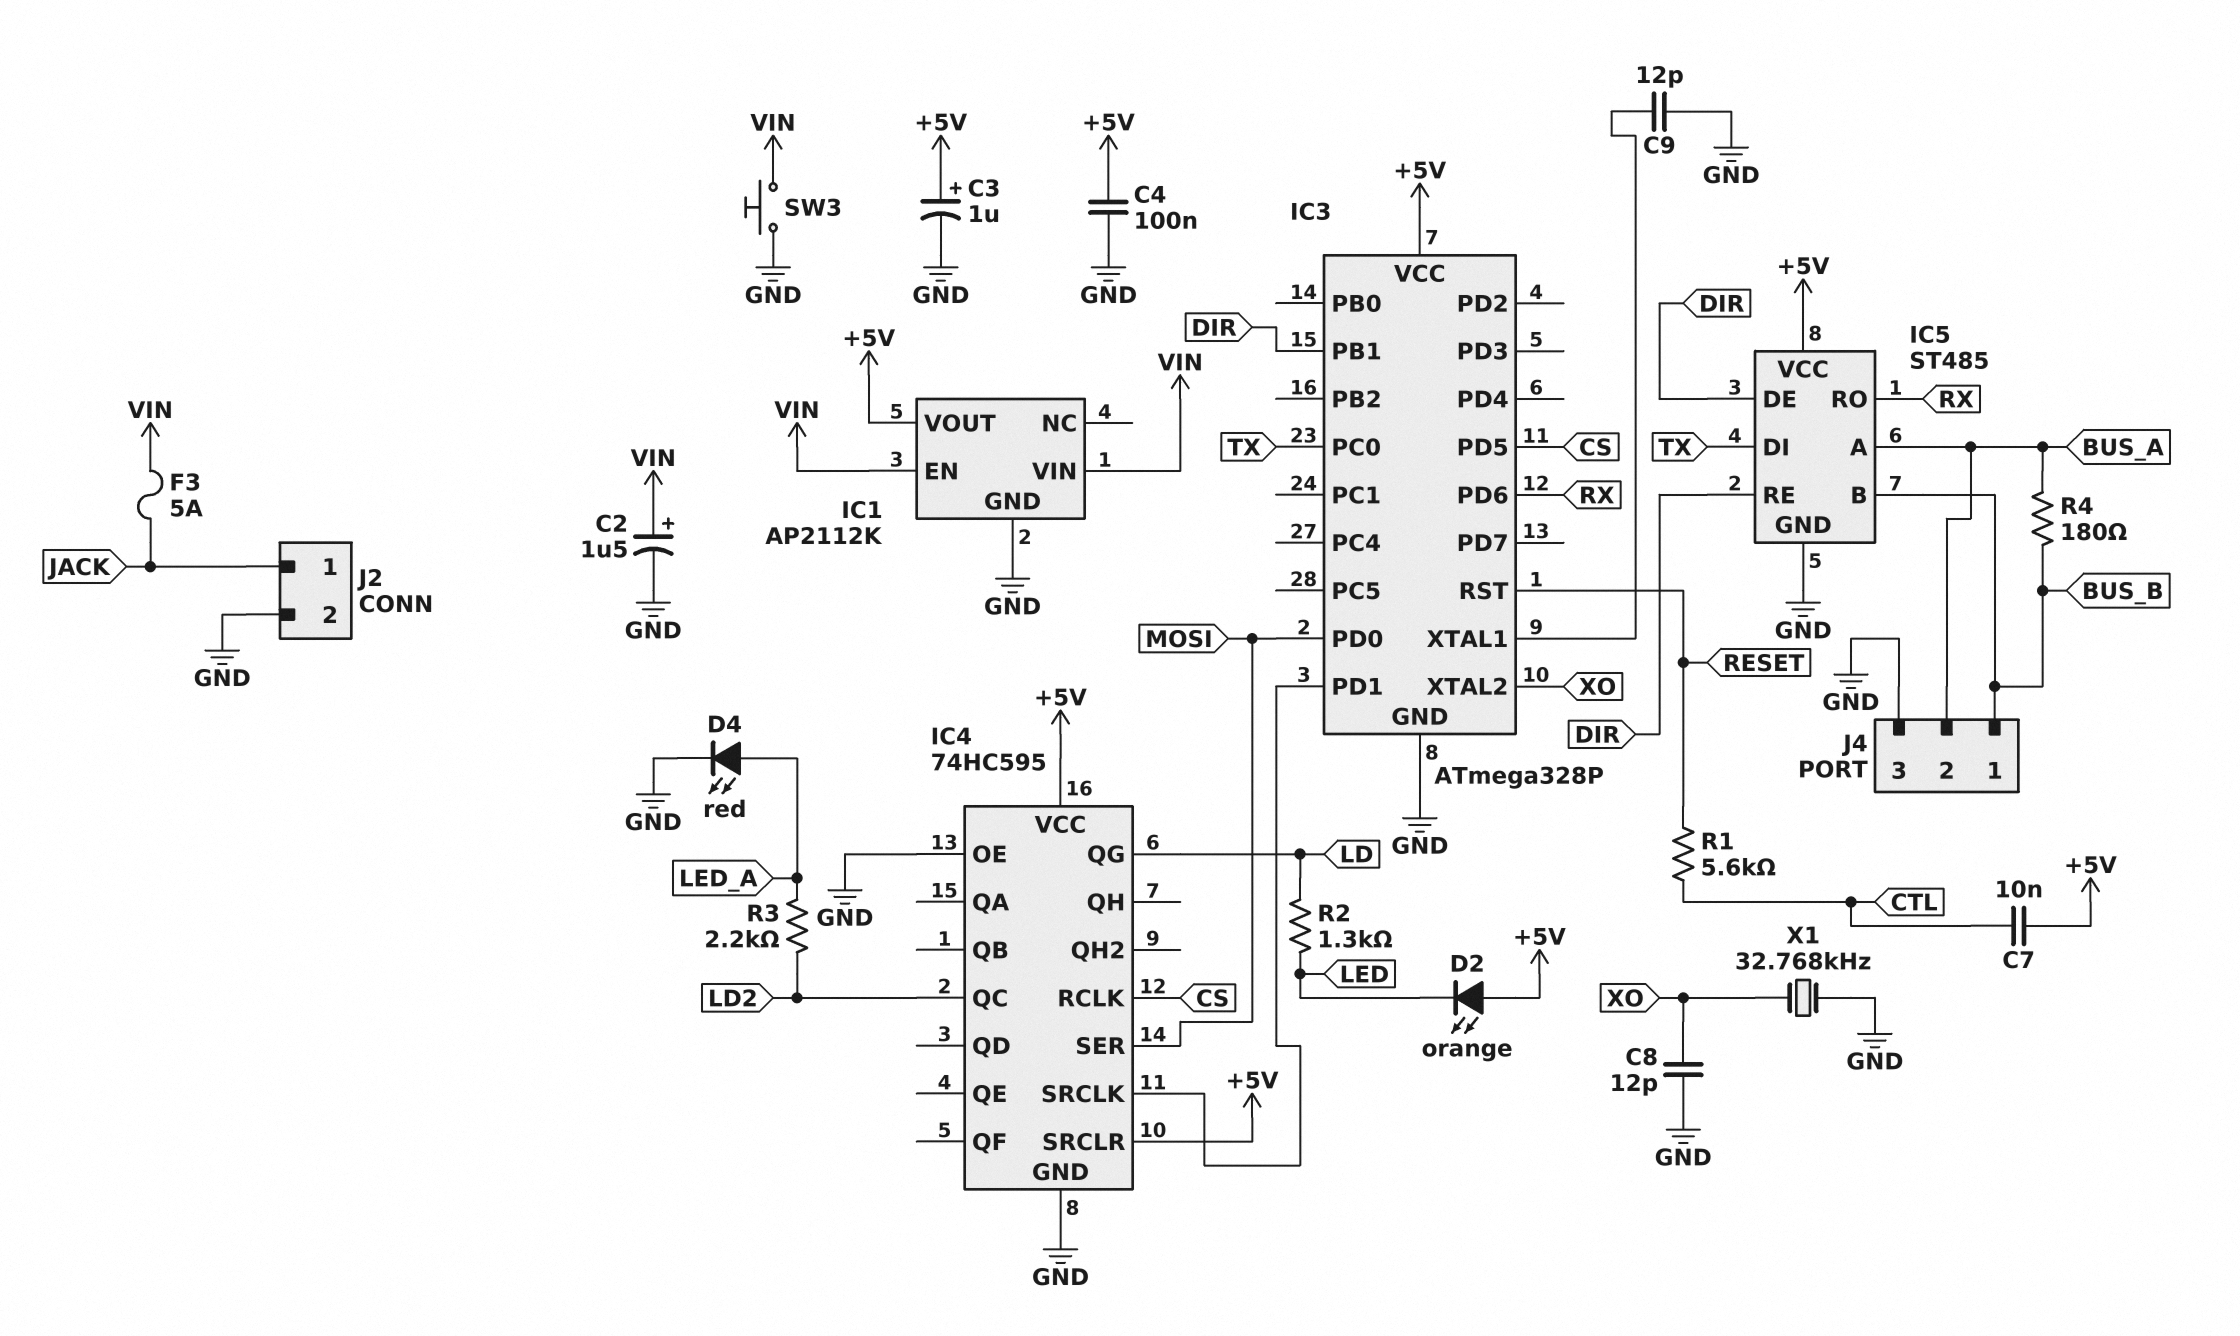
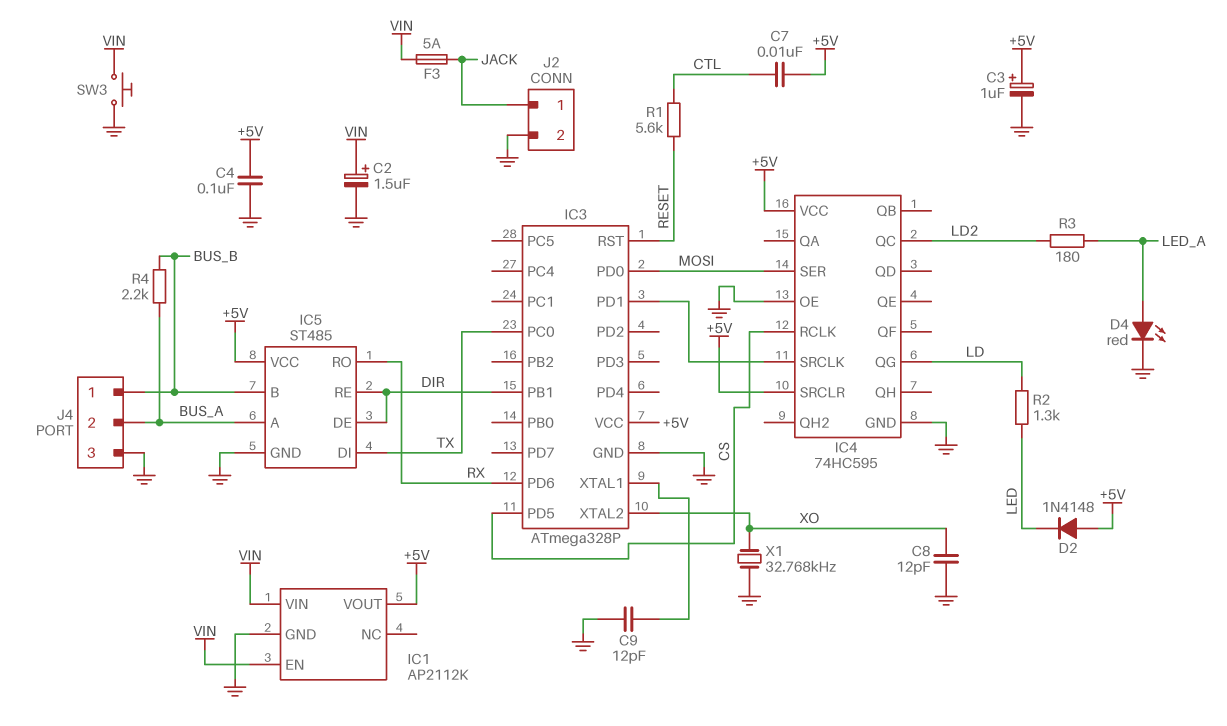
D2: LED orange (A +5V, K LED) -> diode 1N4148 (A +5V, K LED)
R3: 2.2k (LD2, LED_A) -> 180 (LD2, LED_A)
R4: 180 (BUS_A, BUS_B) -> 2.2k (BUS_A, BUS_B)

